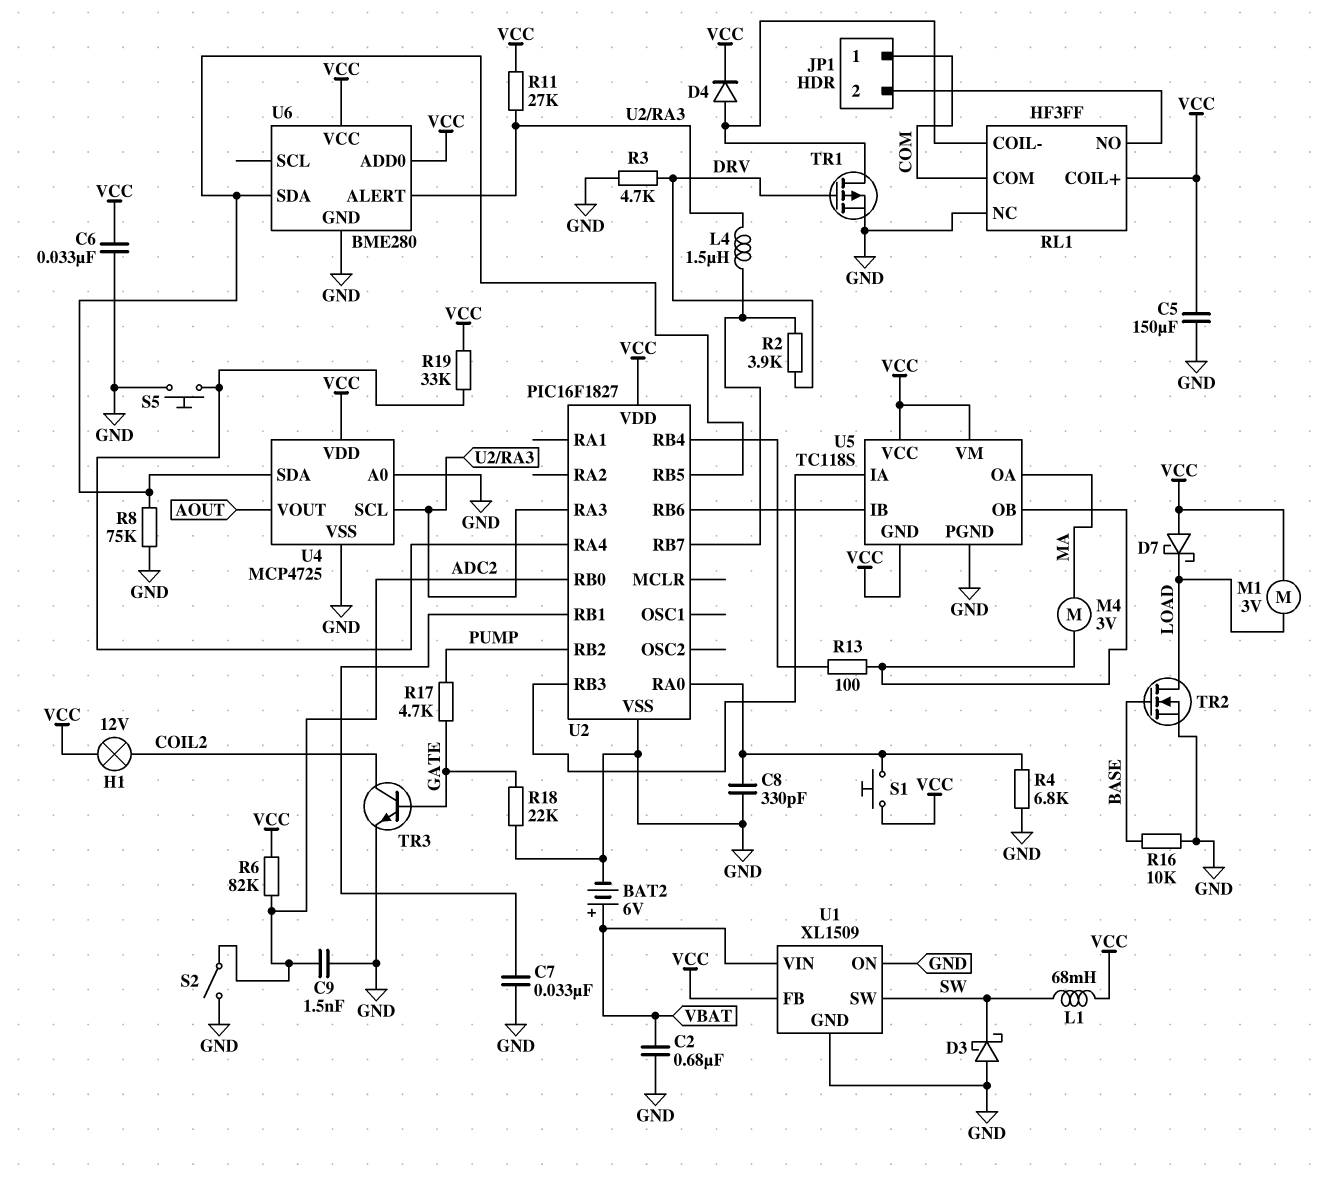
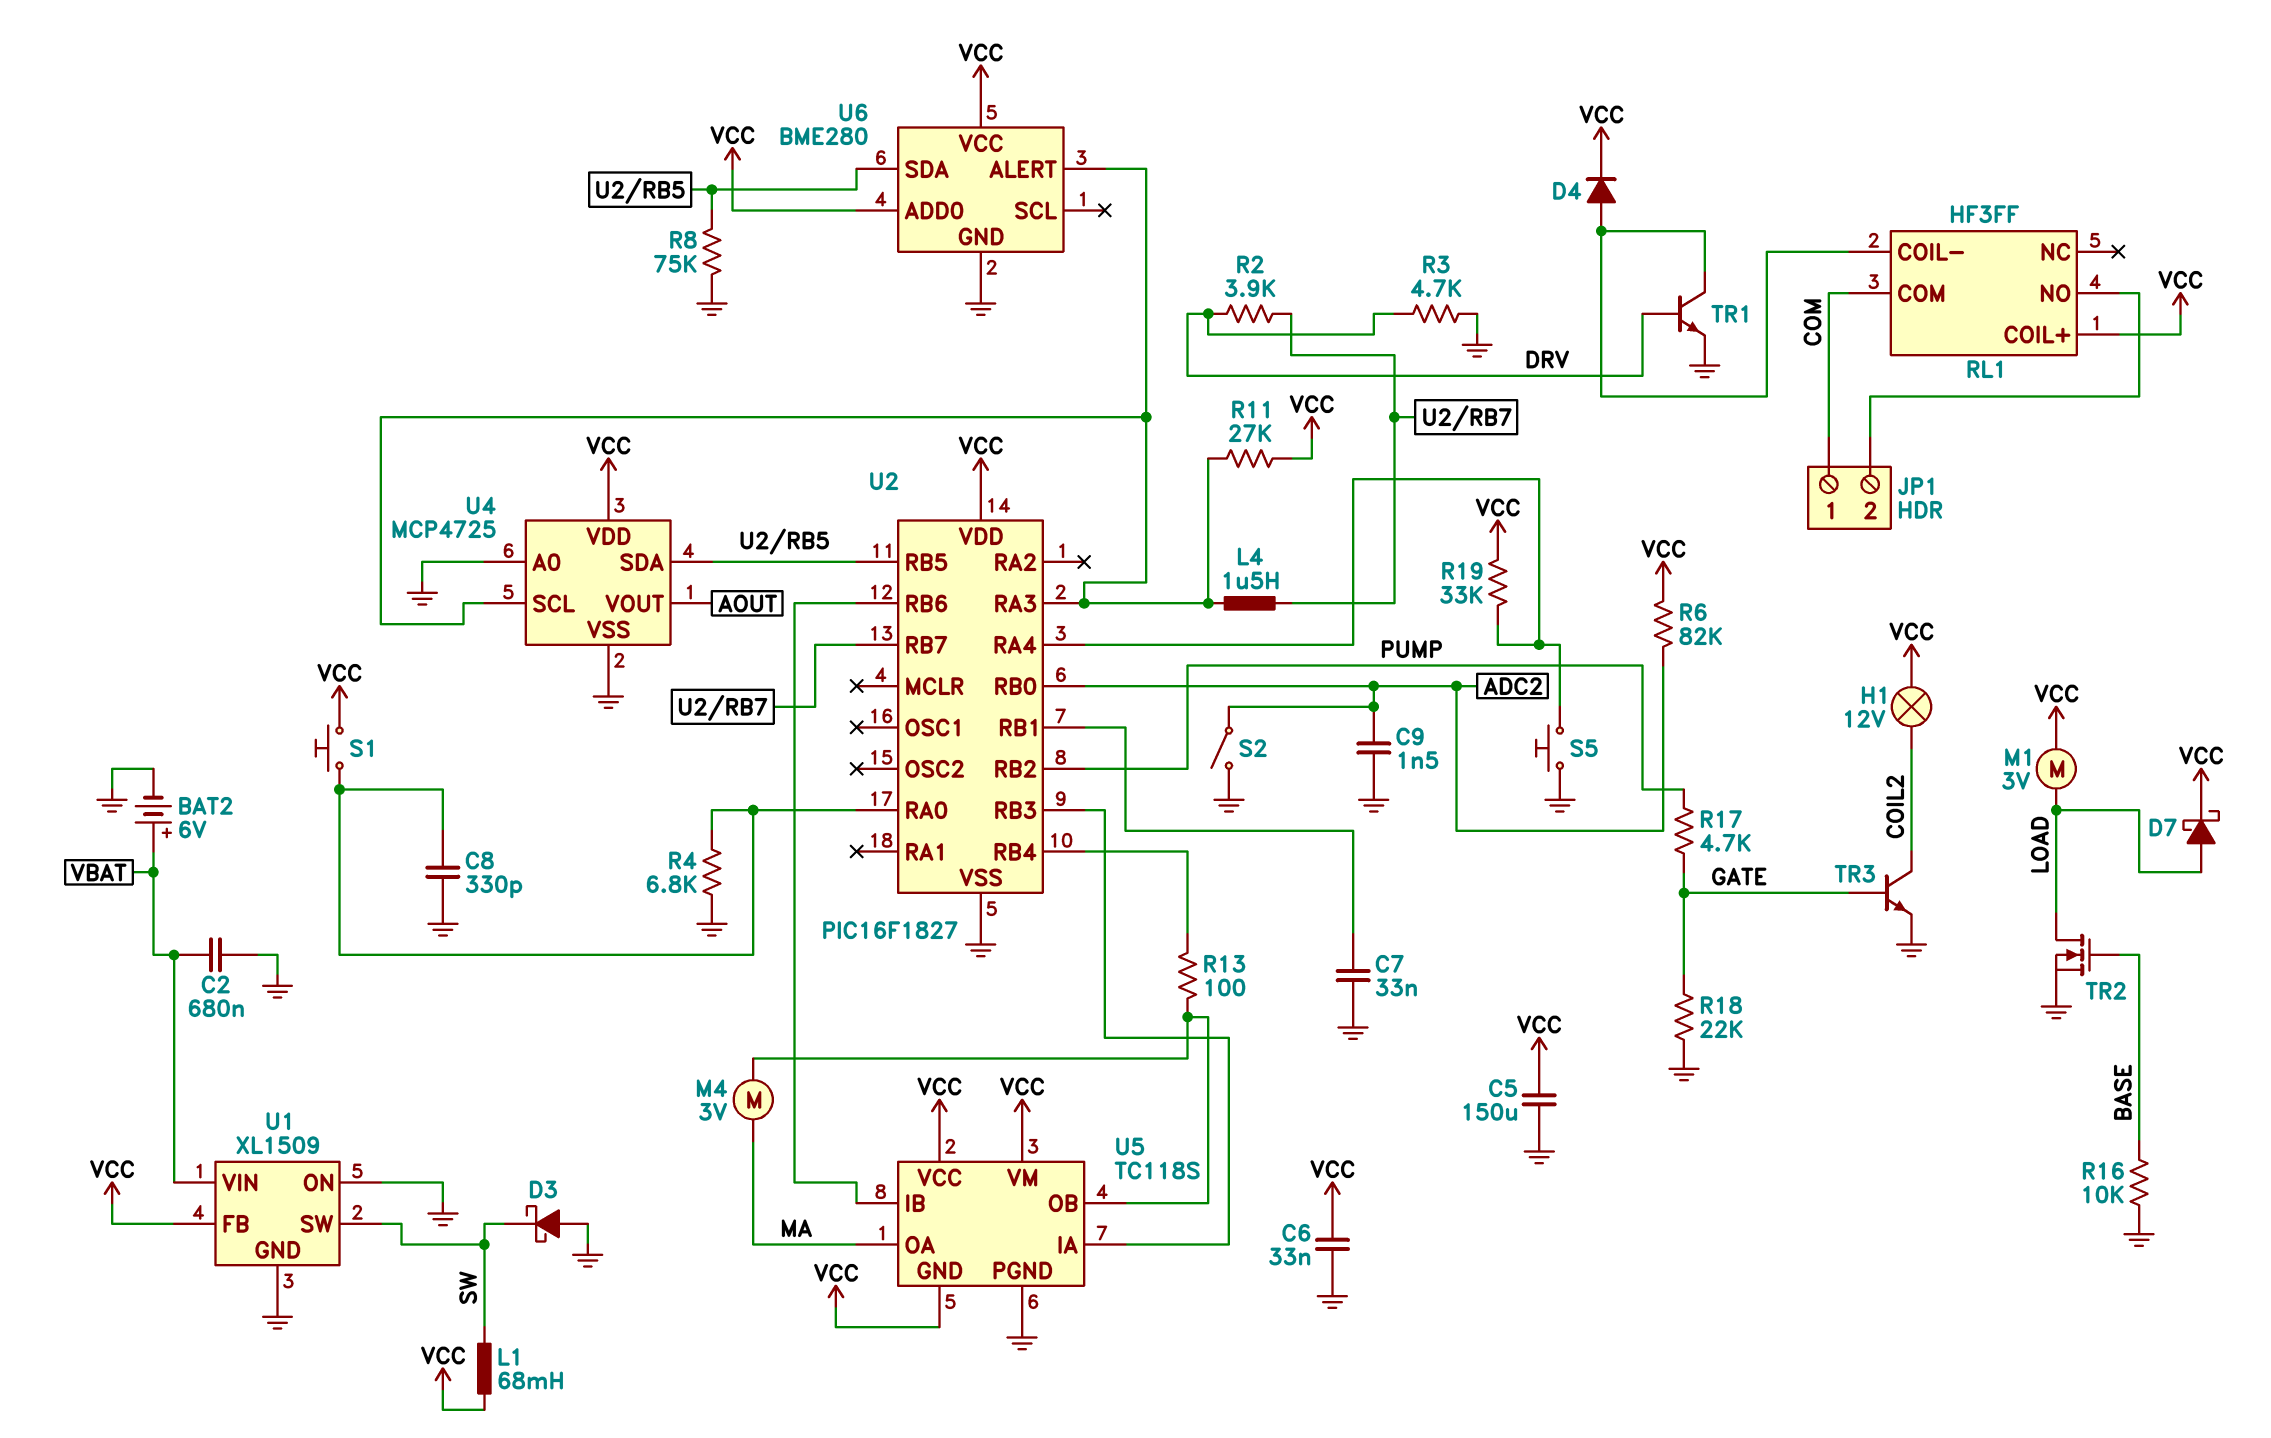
D7: schottky (A VCC, K LOAD) -> schottky (A LOAD, K VCC)
RL1 pin NC: GND -> none
TR1: PMOS (G DRV, D RL1/COIL-, S GND) -> NPN (B DRV, C RL1/COIL-, E GND)

